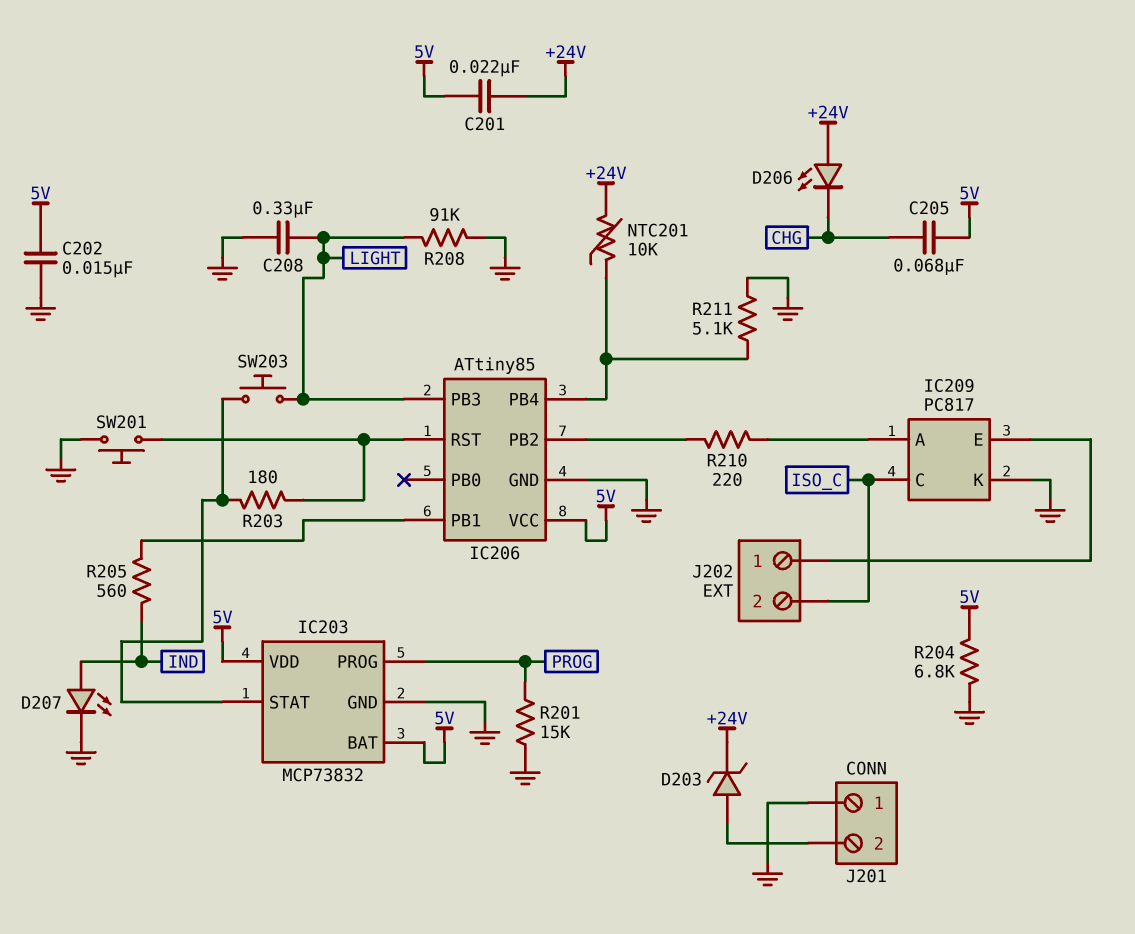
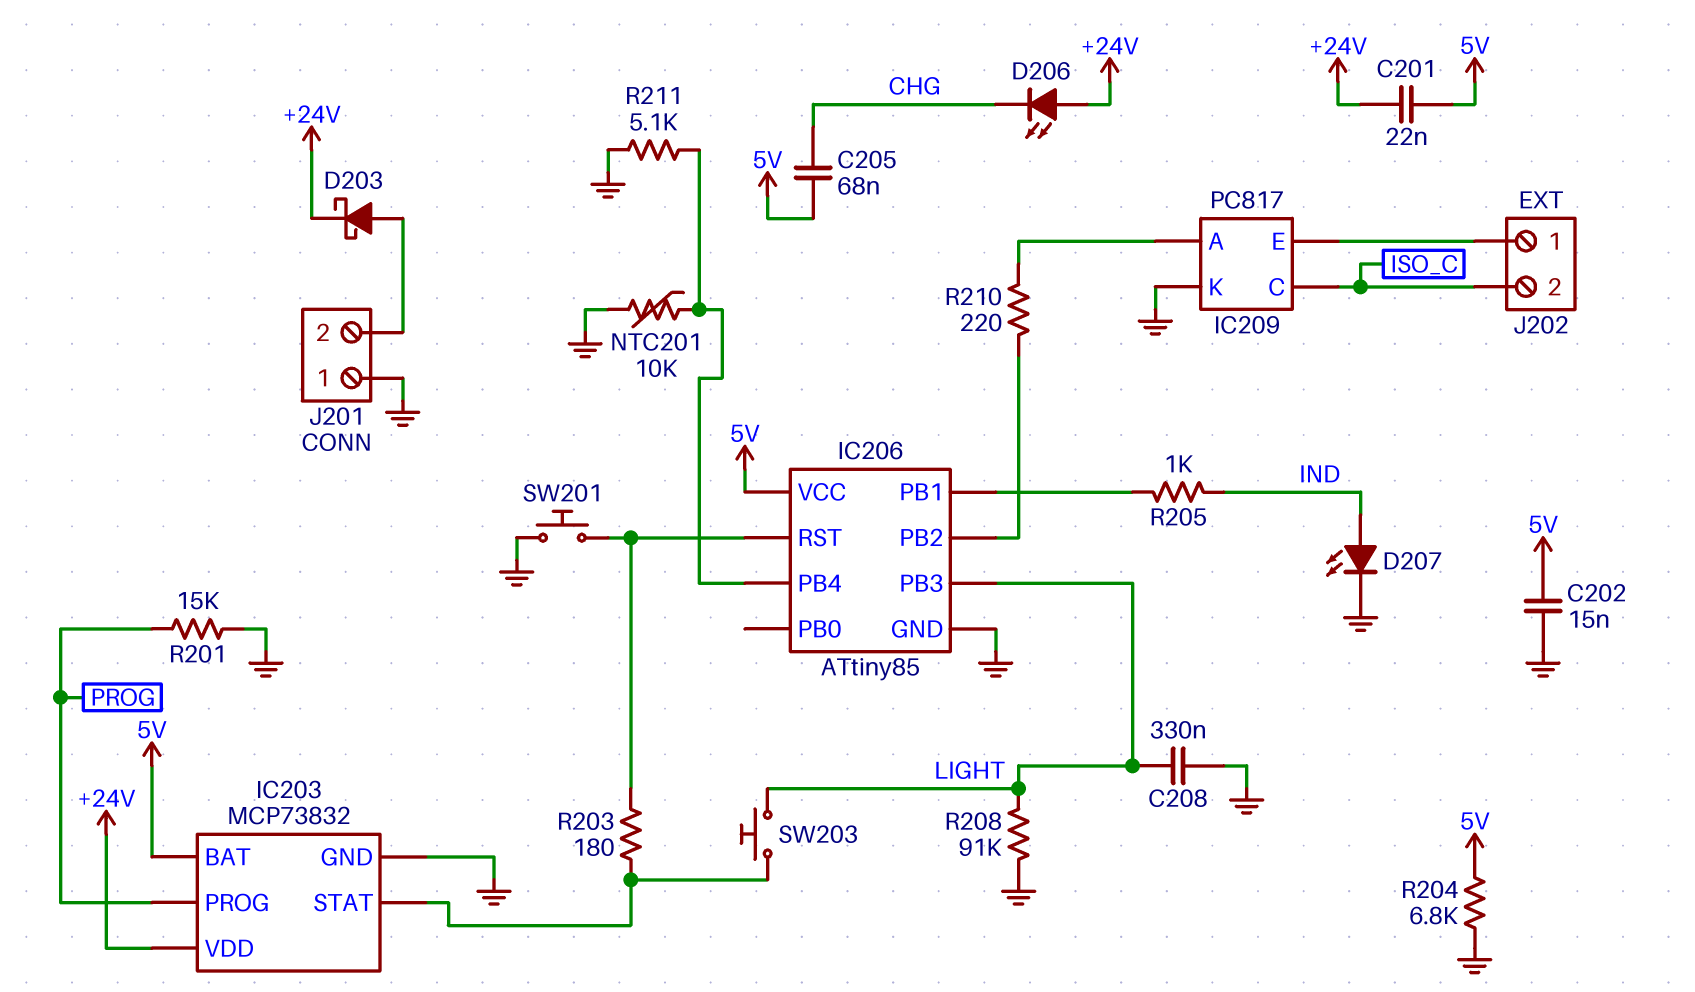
D203: zener (A J201/2, K +24V) -> schottky (A J201/2, K +24V)
IC203 pin VDD: 5V -> +24V
NTC201: 10k (+24V, IC206/PB4) -> 10k (GND, IC206/PB4)
R205: 560 (IC206/PB1, IND) -> 1k (IC206/PB1, IND)

